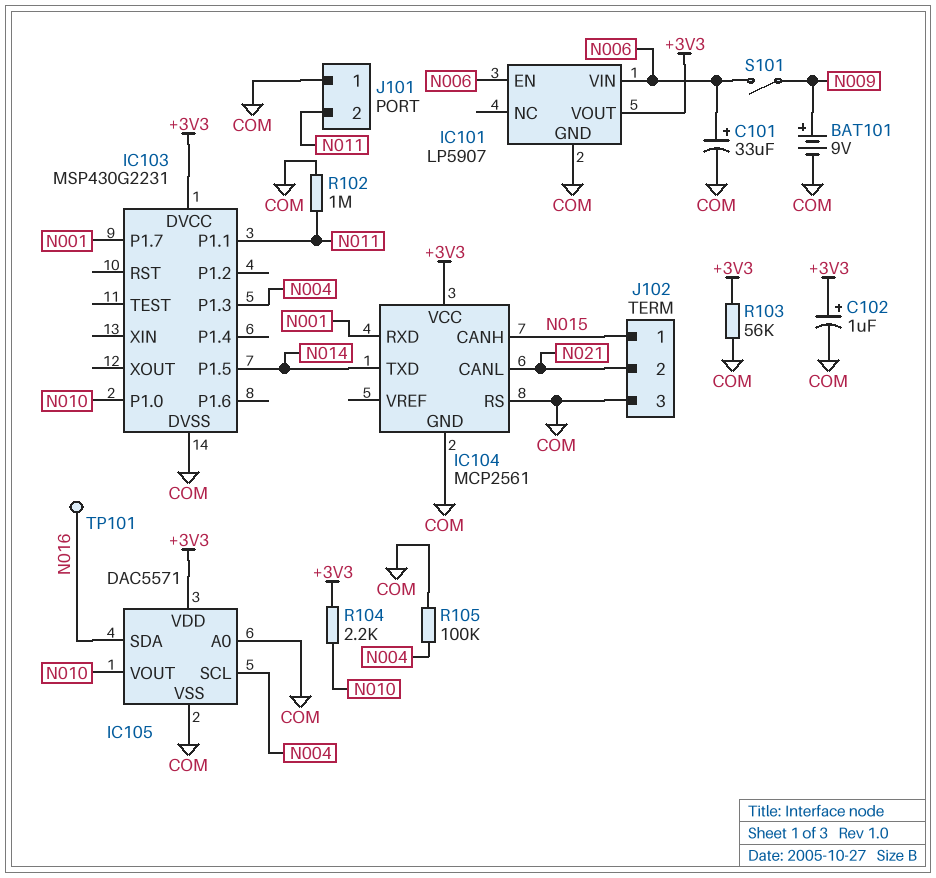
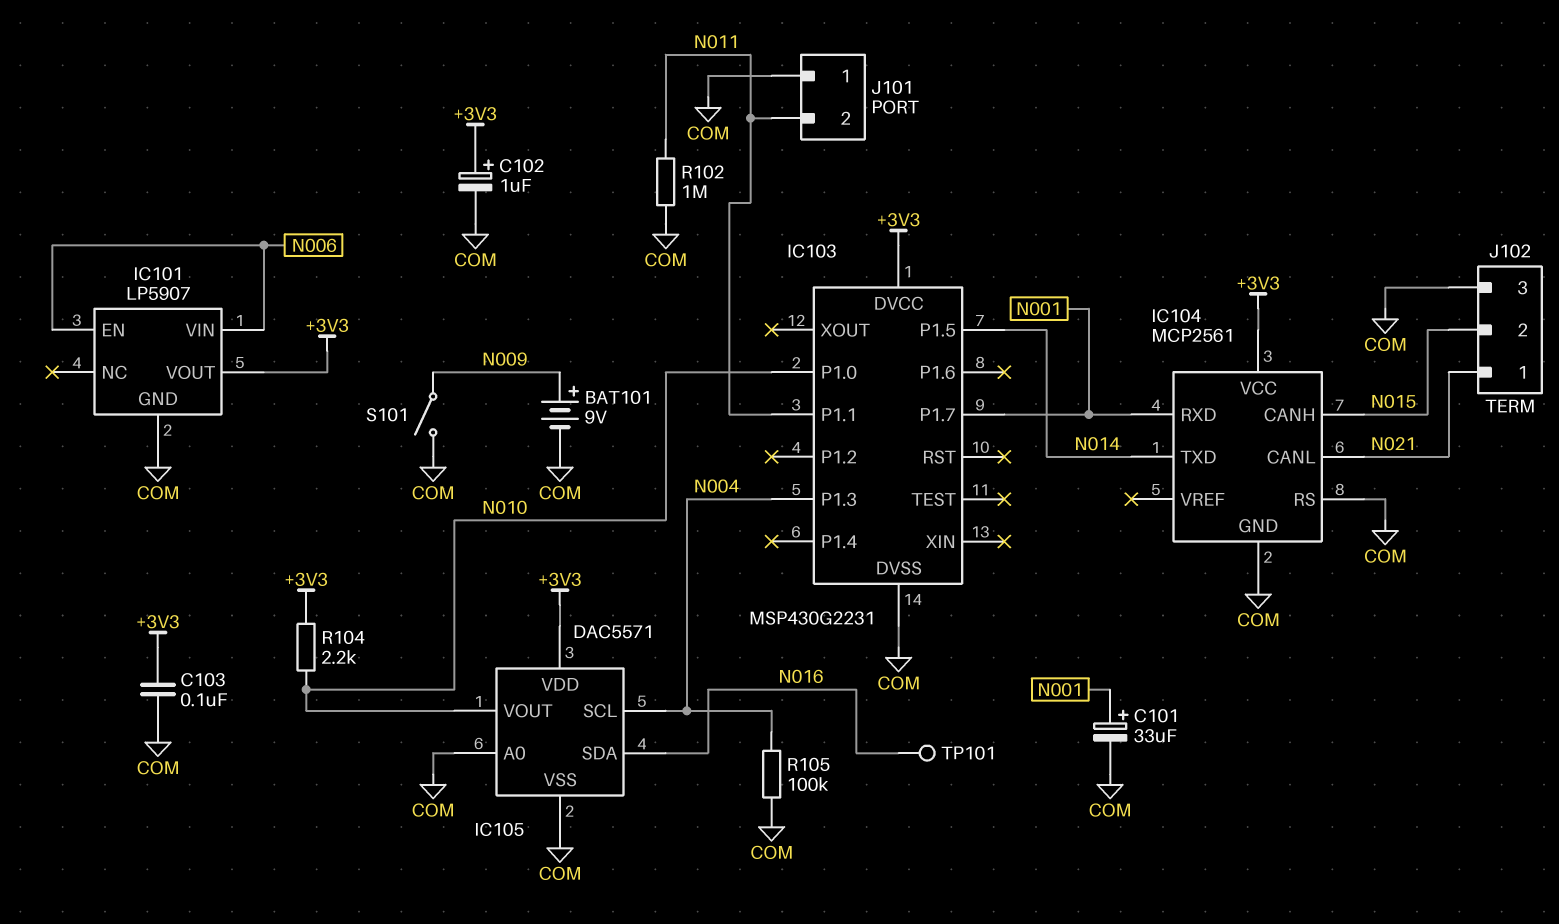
C101: 33uF (plus N006, minus COM) -> 33uF (plus N001, minus COM)
C103: none -> 100nF (+3V3, COM)
J102 pin 1: N015 -> N021
J102 pin 2: N021 -> N015
R103: 56k (+3V3, COM) -> none
S101: switch (N006, N009) -> switch (COM, N009)

